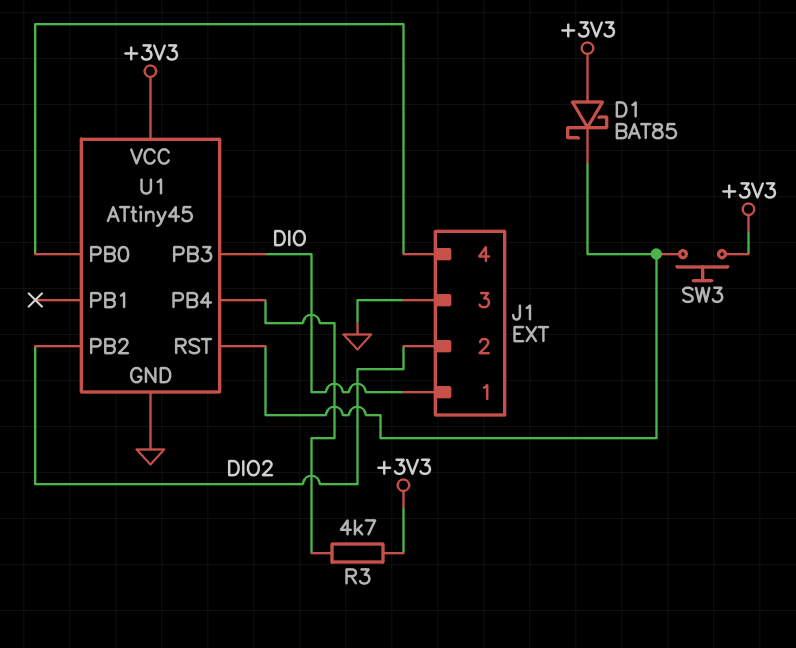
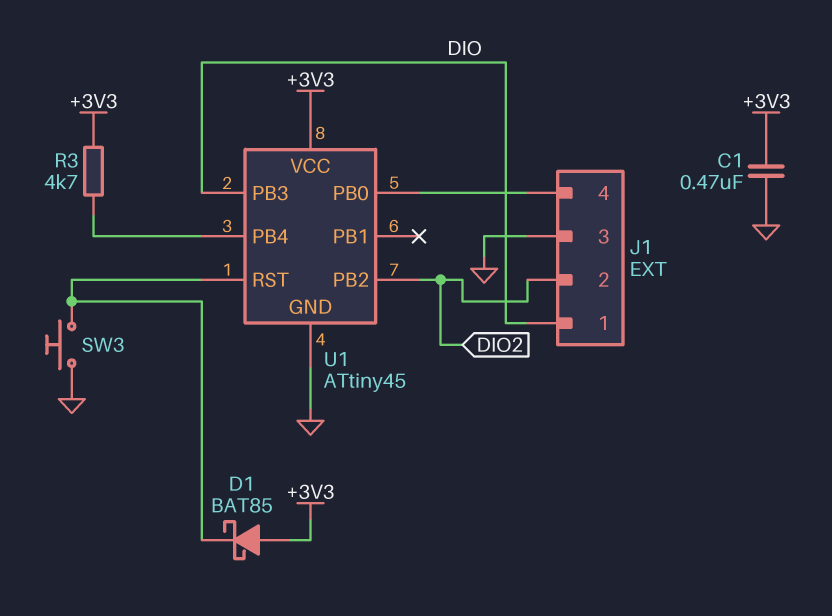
C1: none -> 470nF (+3V3, GND)
SW3: button (+3V3, U1/RST) -> button (GND, U1/RST)

